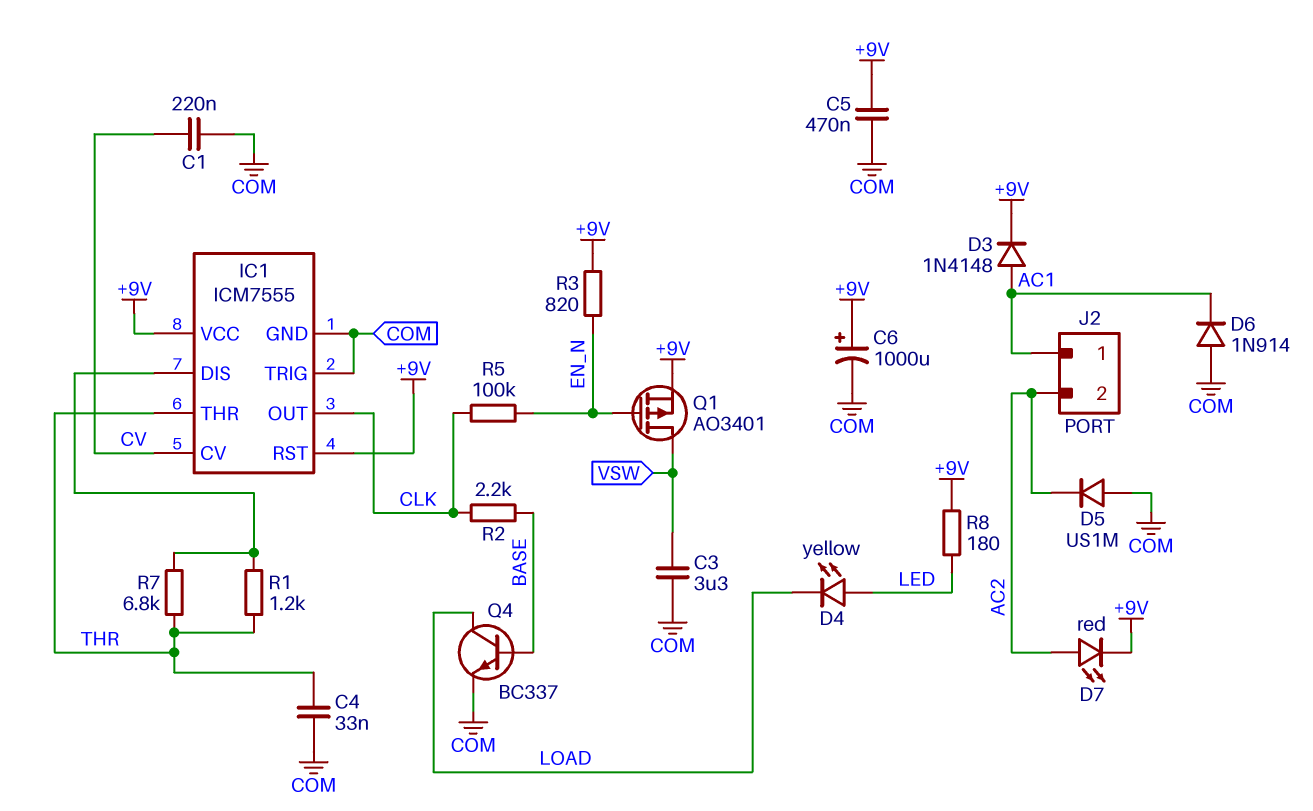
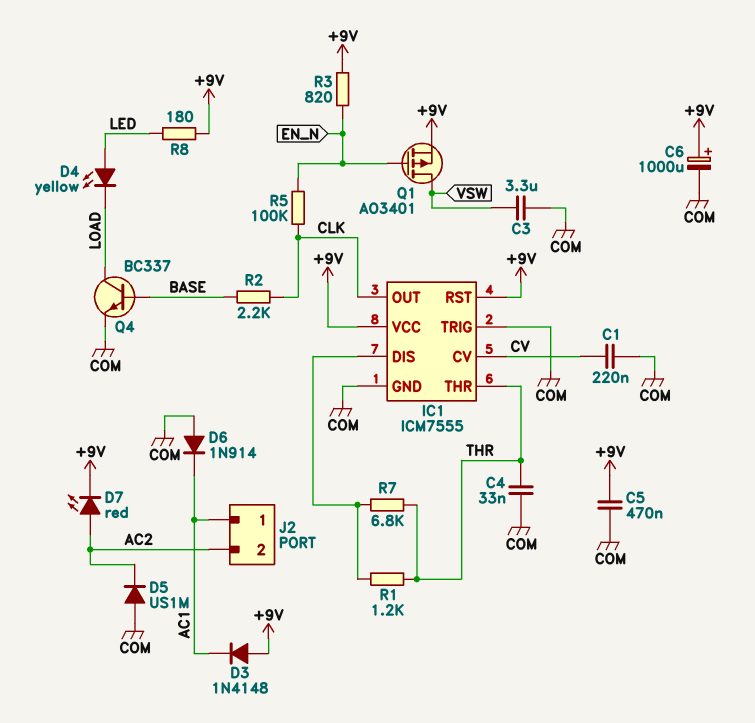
D3: diode 1N4148 (A AC1, K +9V) -> diode 1N4148 (A +9V, K AC1)

